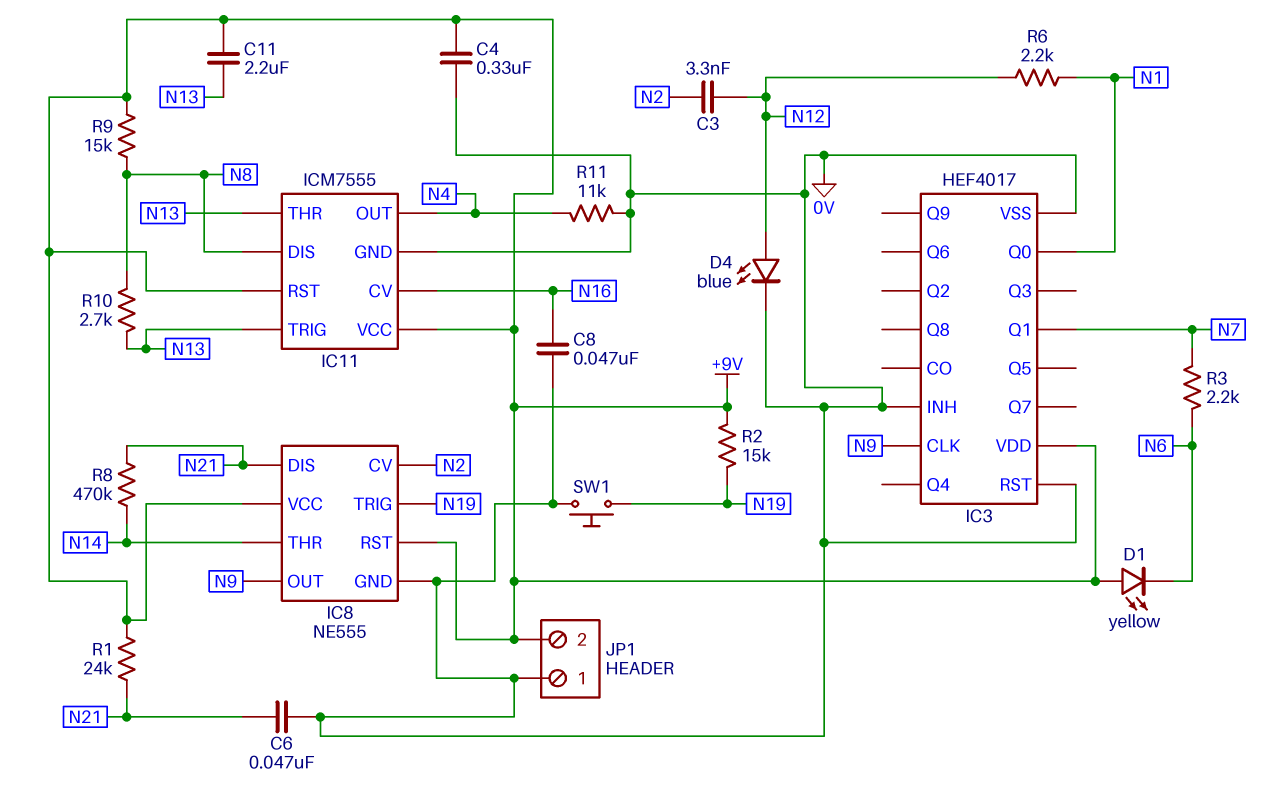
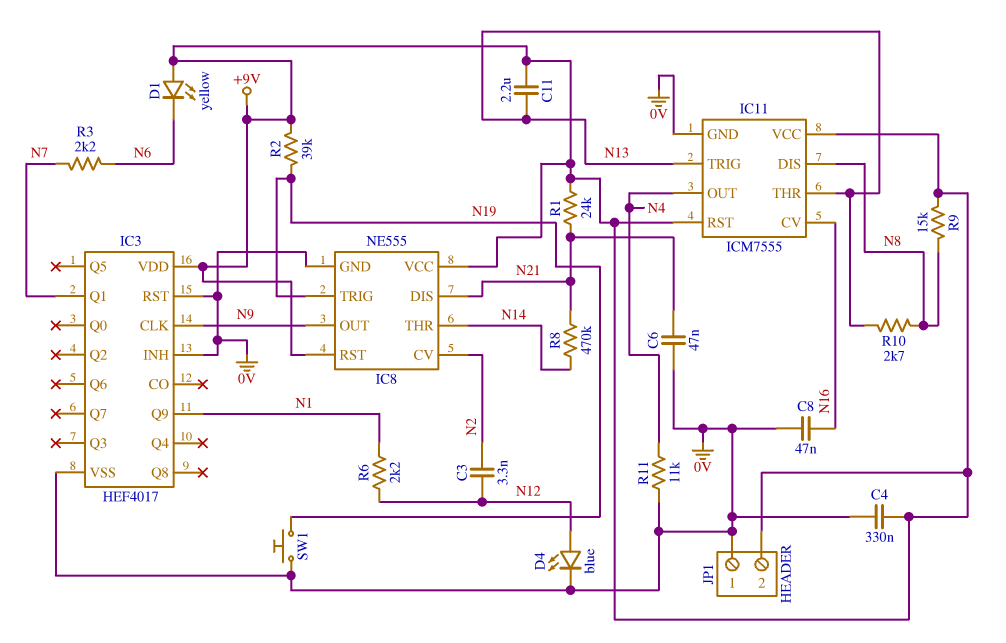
IC3 pin Q0: N1 -> none
IC3 pin Q9: none -> N1
R2: 15k (+9V, N19) -> 39k (+9V, N19)

